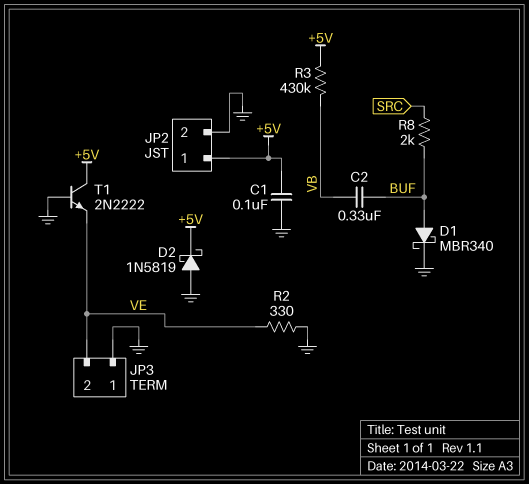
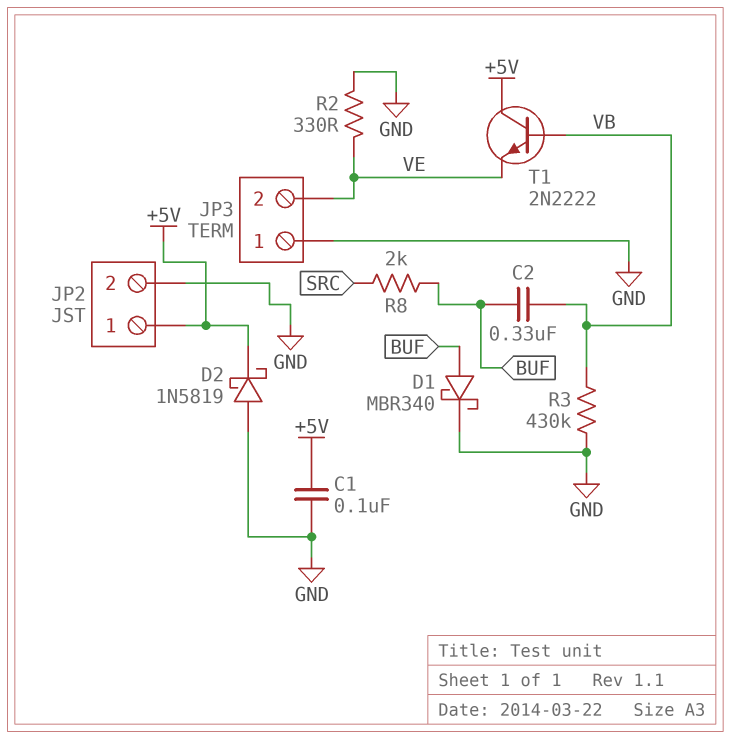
R3: 430k (+5V, VB) -> 430k (GND, VB)
T1: NPN 2N2222 (B GND, C +5V, E VE) -> NPN 2N2222 (B VB, C +5V, E VE)

